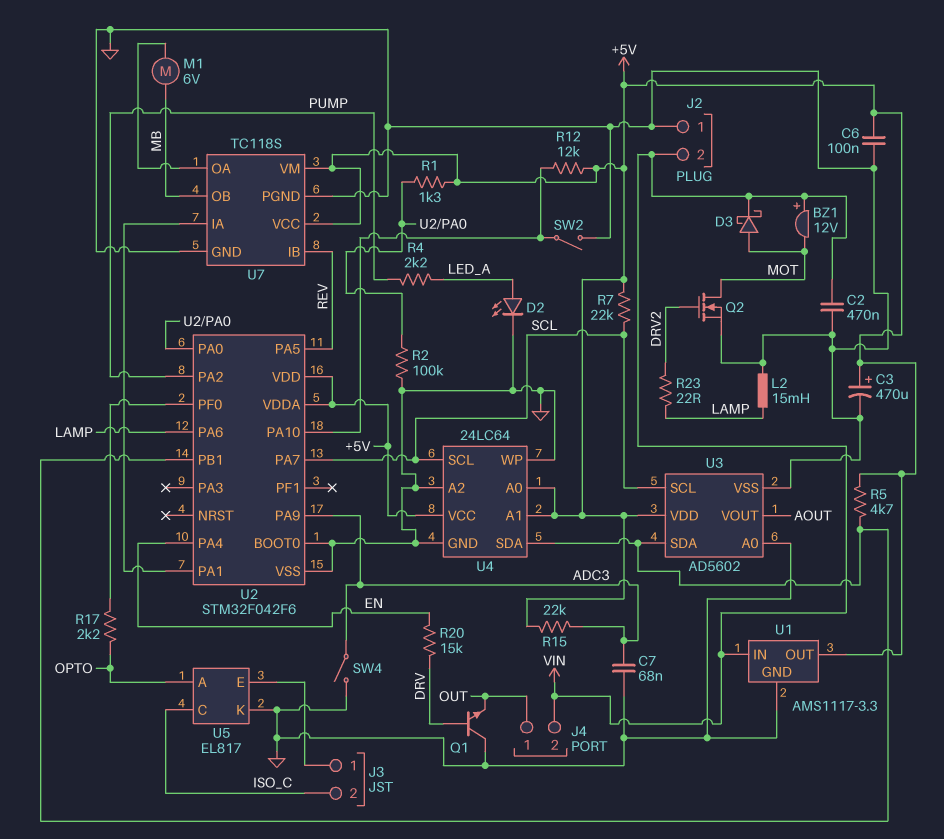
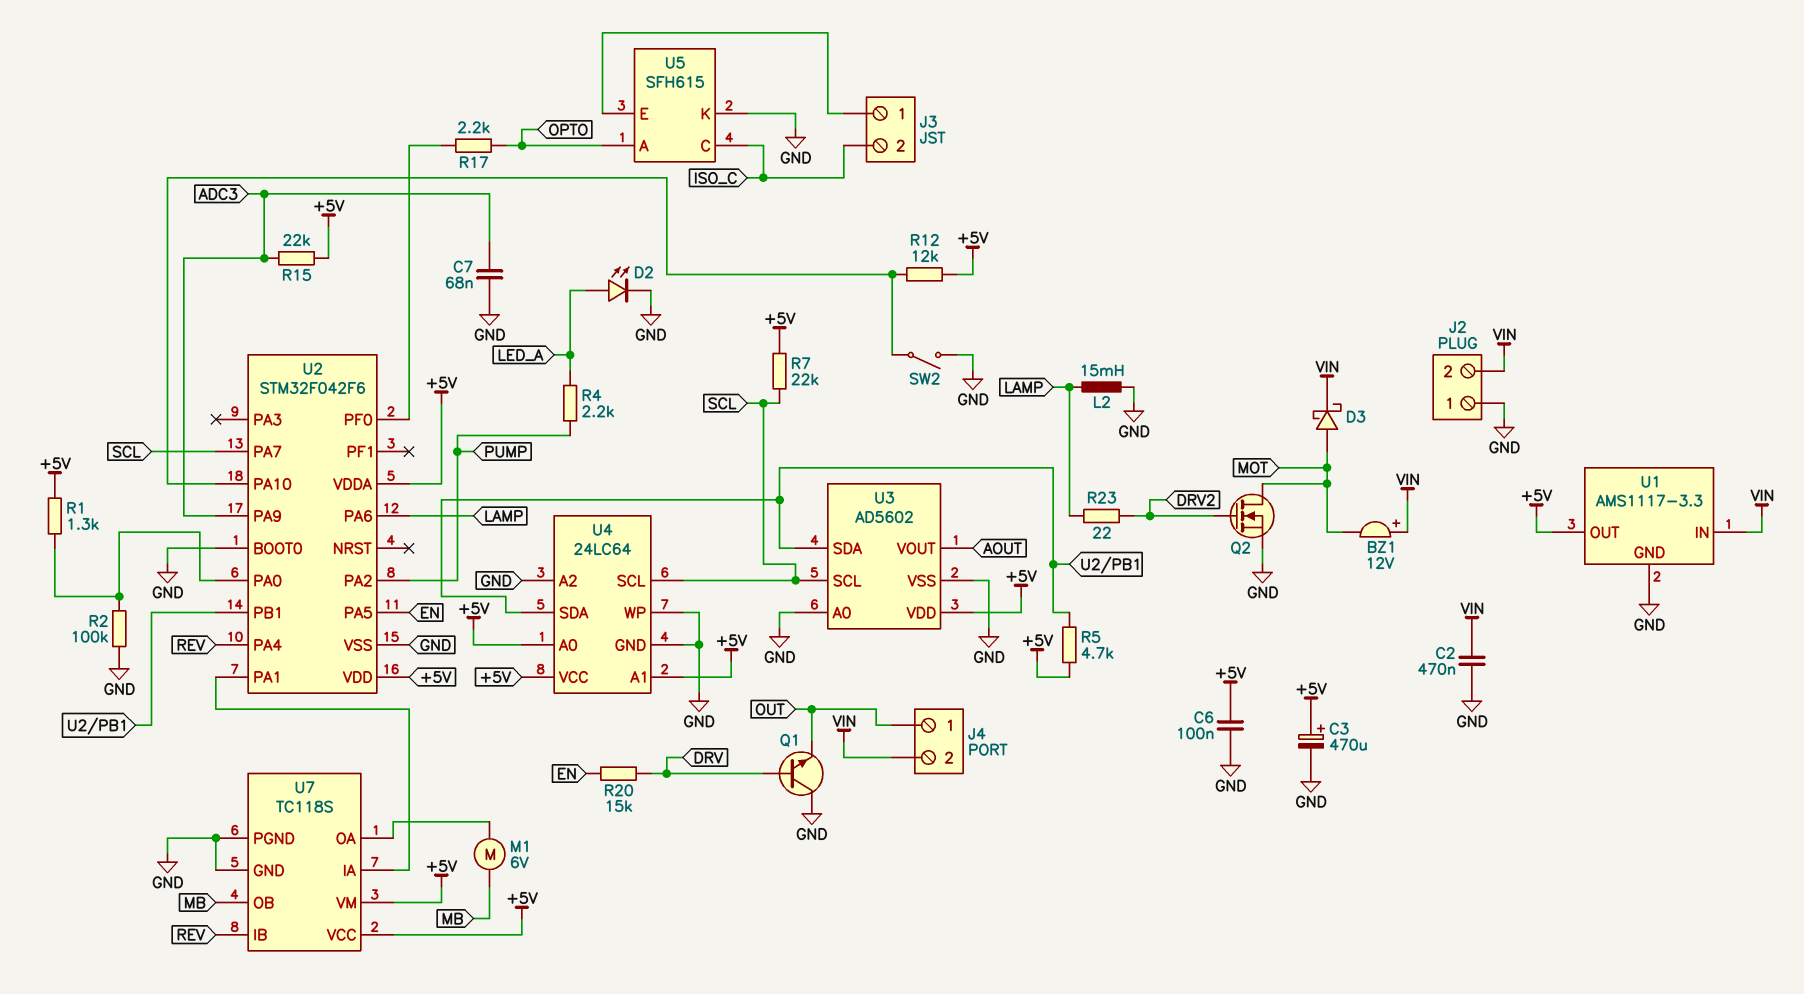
SW4: switch (ADC3, GND) -> none
U2 pin PA4: EN -> REV
U2 pin PA5: REV -> EN
U5: EL817 -> SFH615

